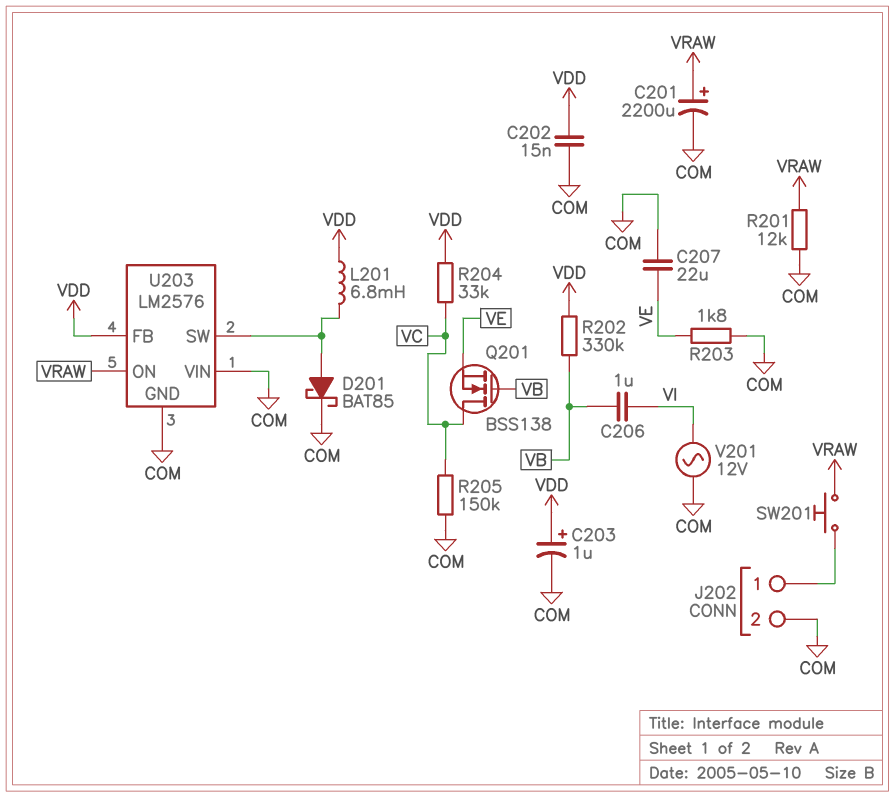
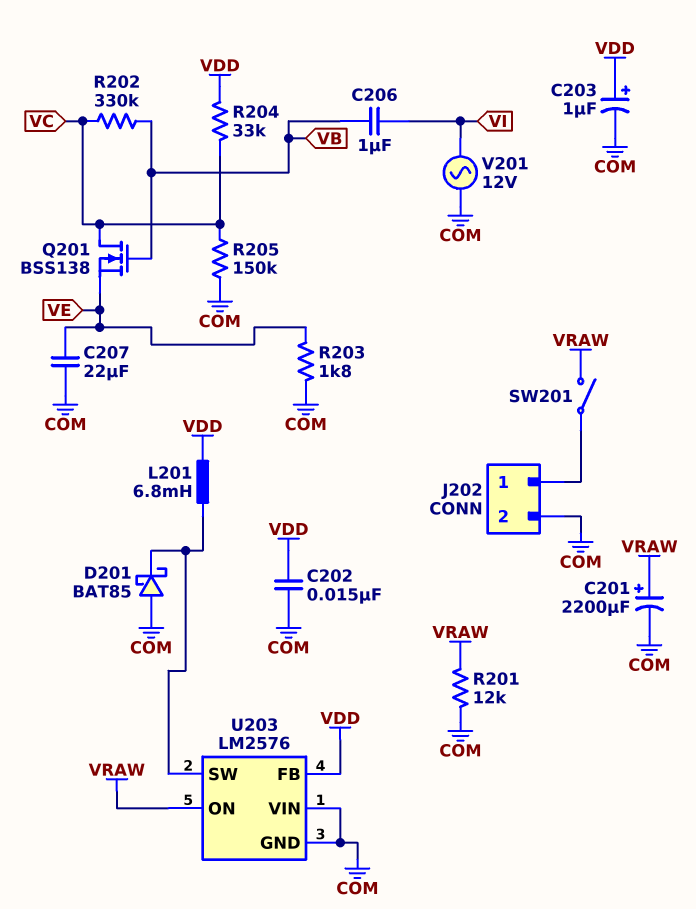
D201: schottky BAT85 (A U203/SW, K COM) -> schottky BAT85 (A COM, K U203/SW)
R202: 330k (VB, VDD) -> 330k (VB, VC)
SW201: button (J202/1, VRAW) -> switch (J202/1, VRAW)

